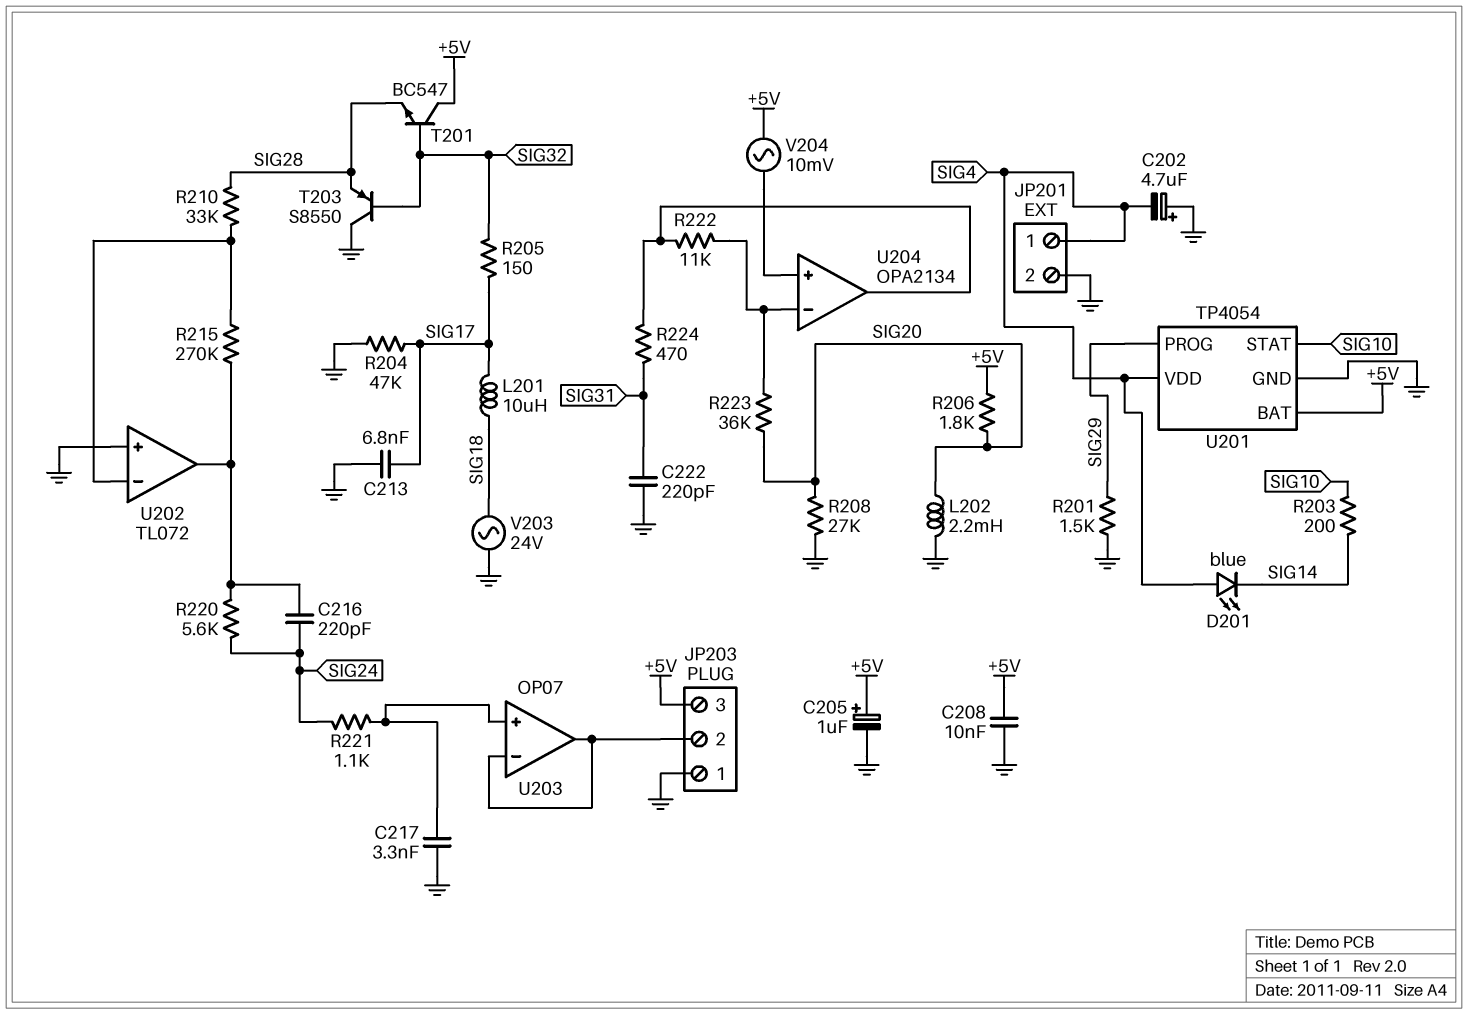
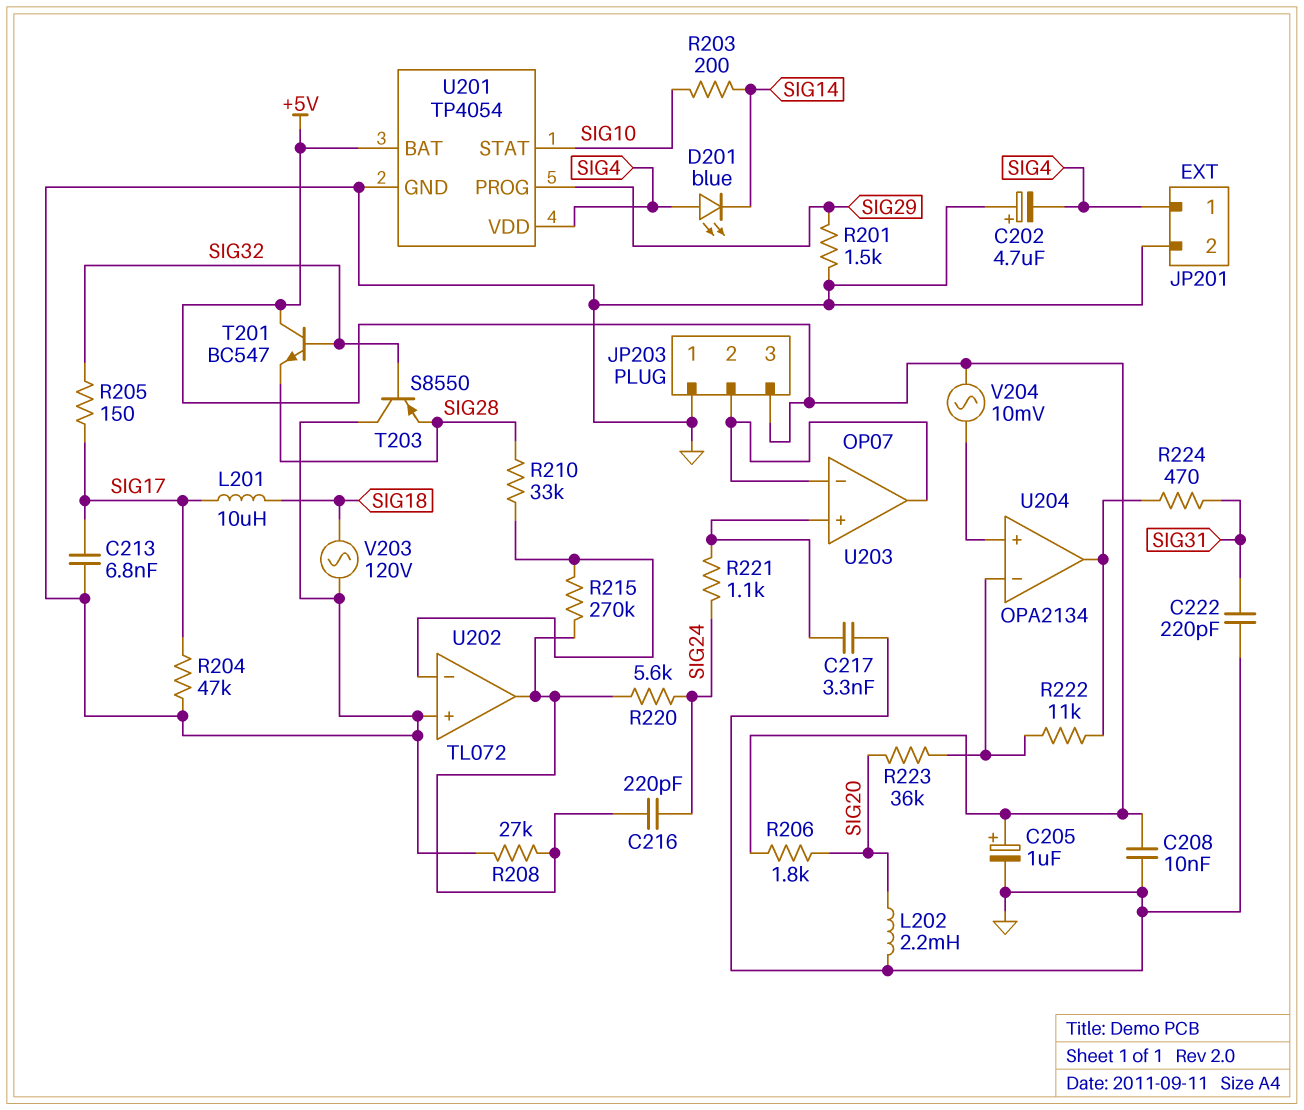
R208: 27k (GND, SIG20) -> 27k (GND, U202/out)
V203: AC 24V (GND, SIG18) -> AC 120V (GND, SIG18)

